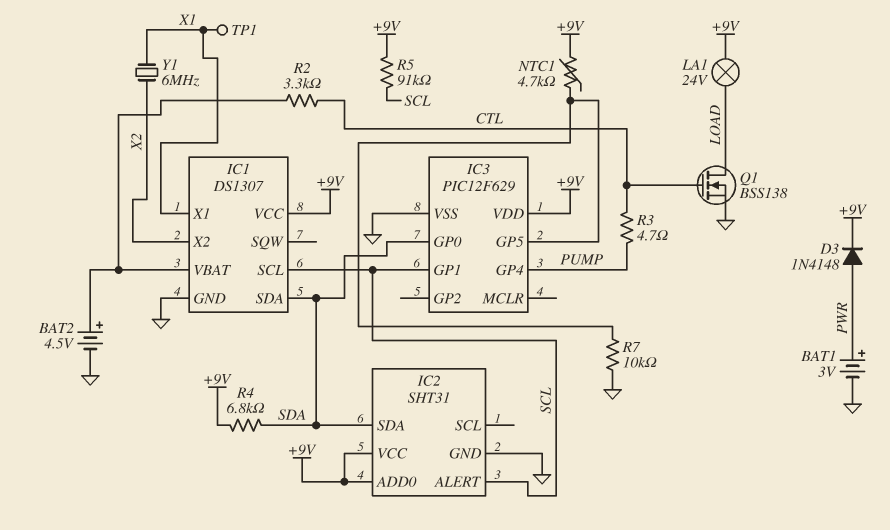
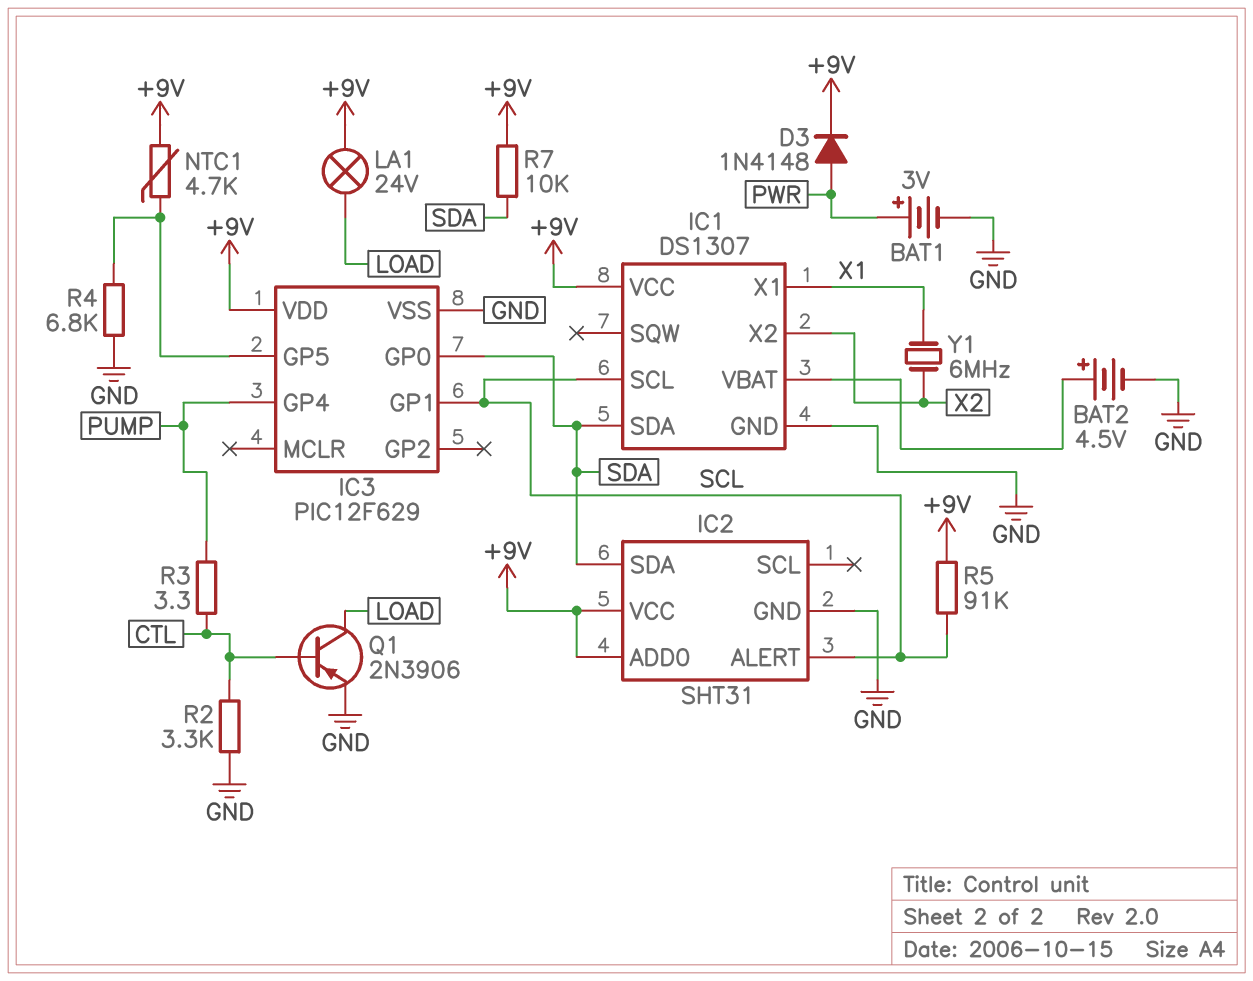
Q1: NMOS BSS138 (G CTL, D LOAD, S GND) -> PNP 2N3906 (B CTL, C LOAD, E GND)
R2: 3.3k (CTL, IC1/VBAT) -> 3.3k (CTL, GND)
R3: 4.7 (CTL, PUMP) -> 3.3 (CTL, PUMP)
R4: 6.8k (+9V, SDA) -> 6.8k (GND, IC3/GP5)
R7: 10k (GND, IC3/GP5) -> 10k (+9V, SDA)
TP1: test point (X1) -> none

